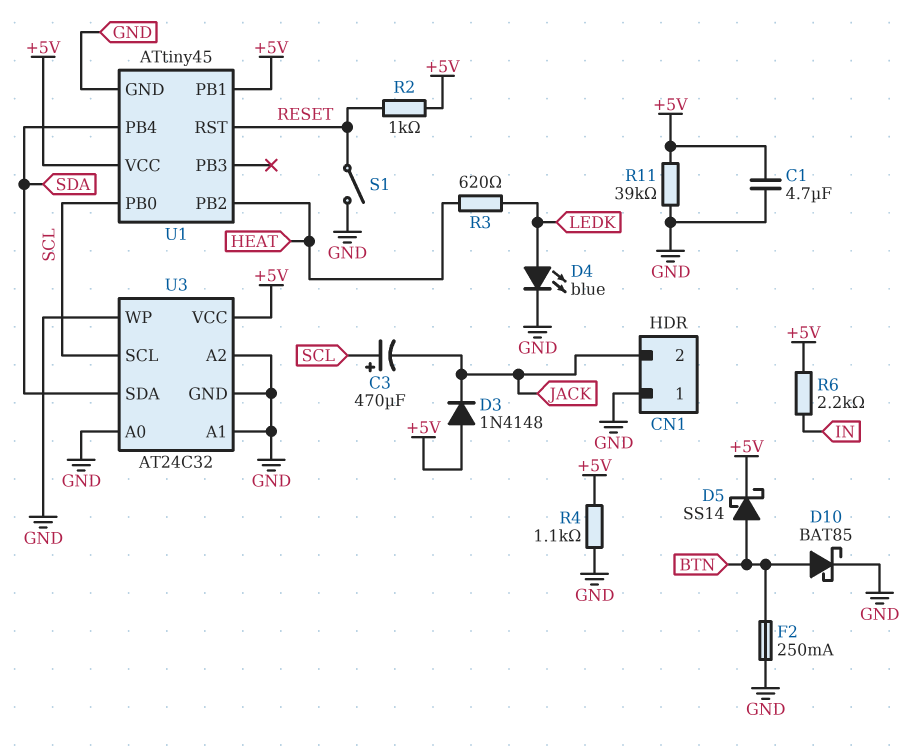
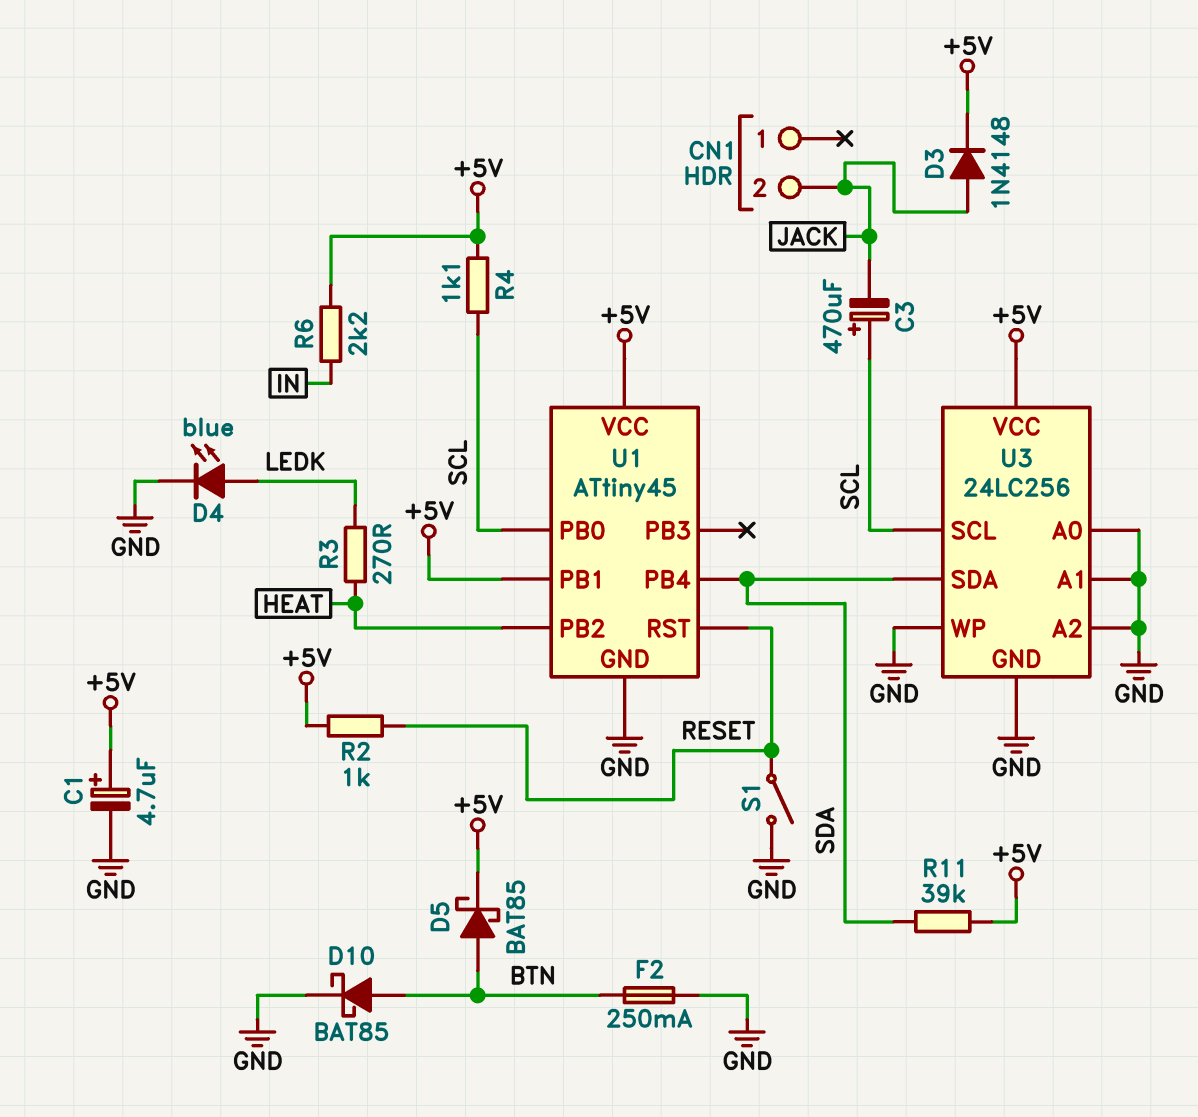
C1: 4.7uF (+5V, GND) -> 4.7uF (plus +5V, minus GND)
CN1 pin 1: GND -> none
D3: diode 1N4148 (A +5V, K JACK) -> diode 1N4148 (A JACK, K +5V)
D5: schottky SS14 (A BTN, K +5V) -> schottky BAT85 (A BTN, K +5V)
R3: 620 (HEAT, LEDK) -> 270 (HEAT, LEDK)
R4: 1.1k (+5V, GND) -> 1.1k (+5V, SCL)
R11: 39k (+5V, GND) -> 39k (+5V, SDA)
U3: AT24C32 -> 24LC256

